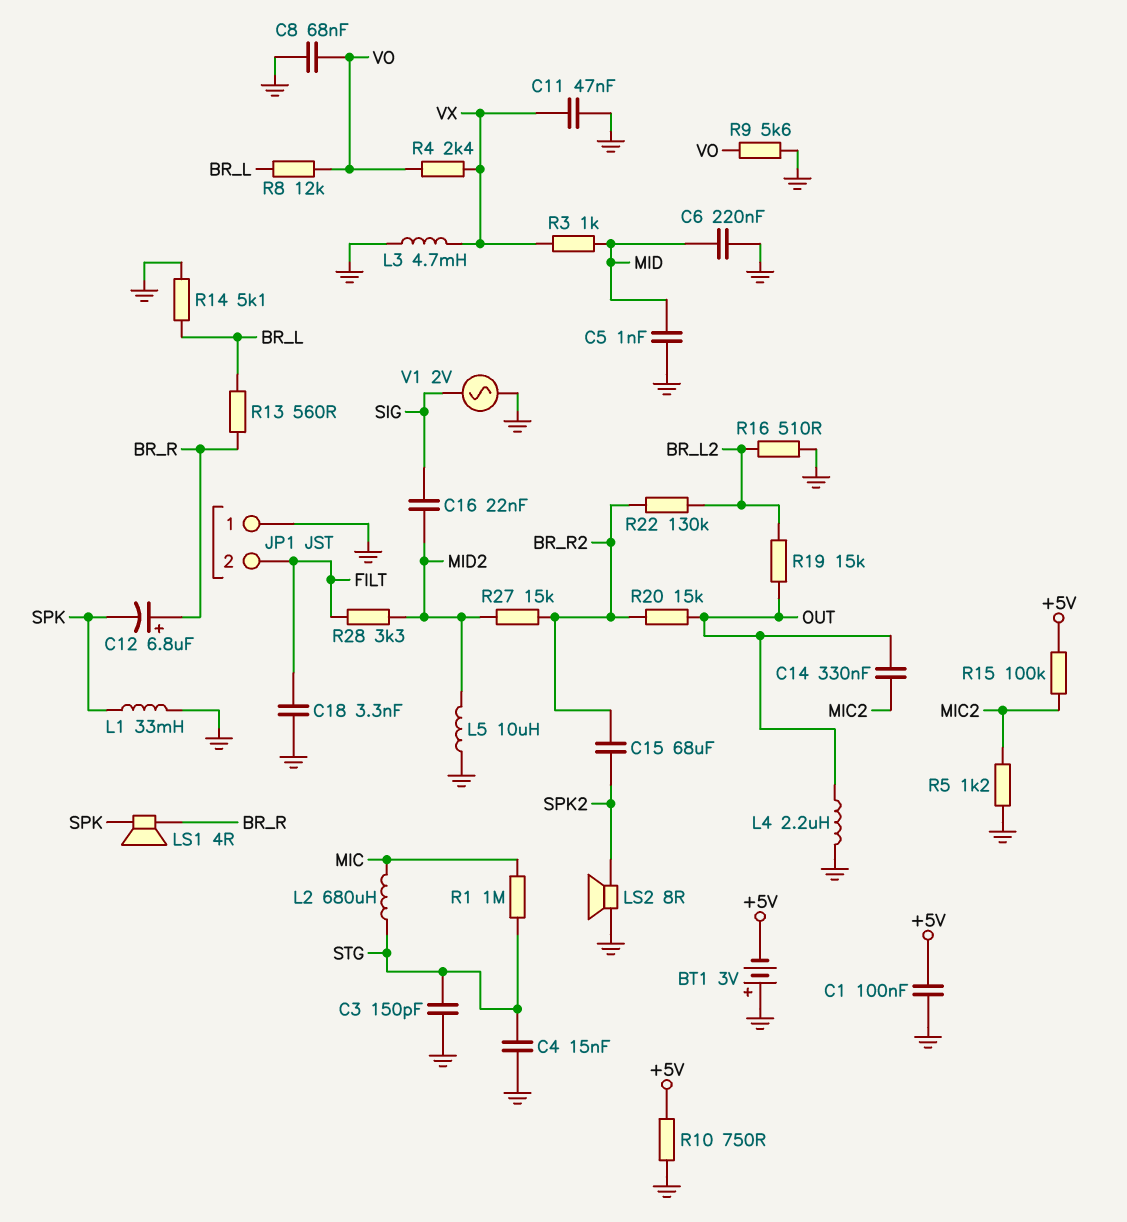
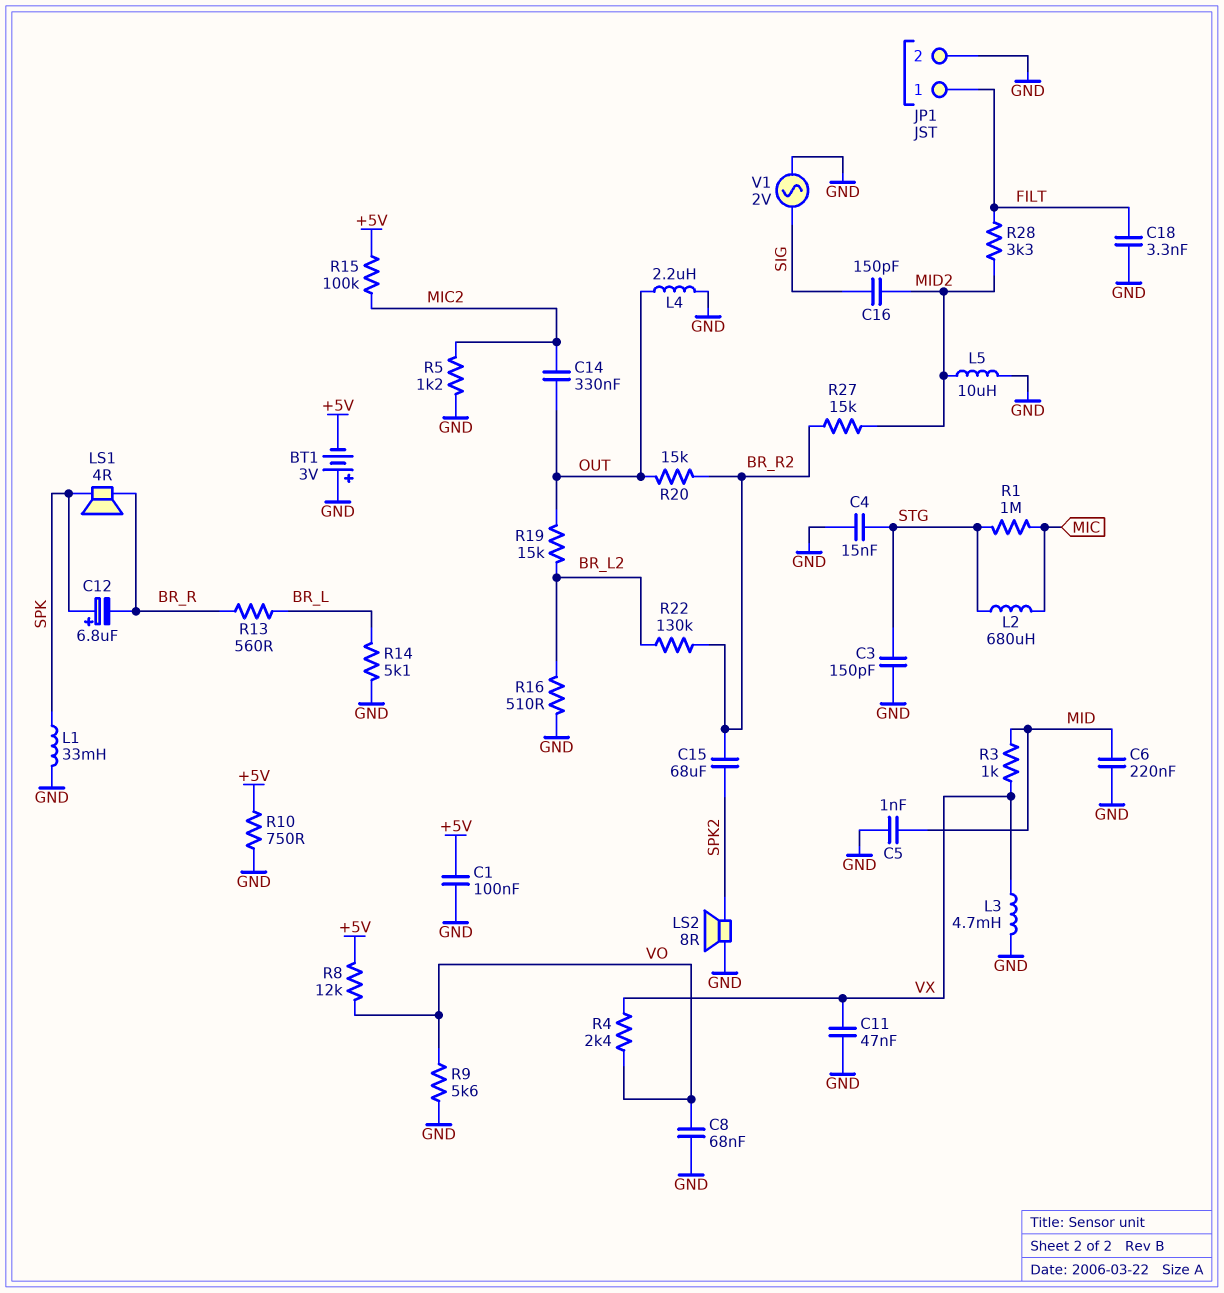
C12: 6.8uF (plus BR_R, minus SPK) -> 6.8uF (plus SPK, minus BR_R)
C16: 22nF (MID2, SIG) -> 150pF (MID2, SIG)
JP1 pin 1: GND -> FILT
JP1 pin 2: FILT -> GND
R8: 12k (BR_L, VO) -> 12k (+5V, VO)

